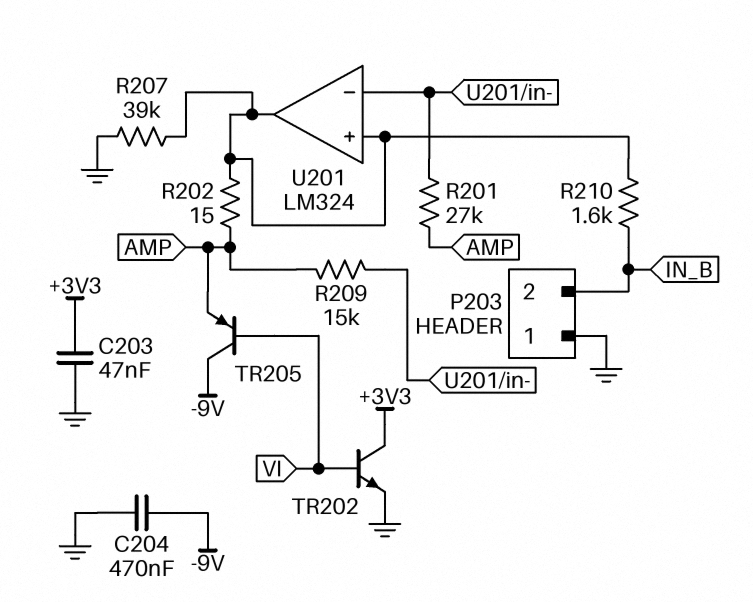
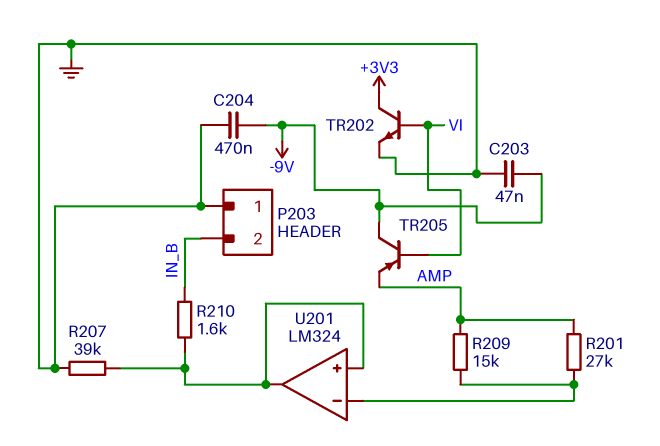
C203: 47nF (+3V3, GND) -> 47nF (-9V, GND)
R202: 15 (AMP, U201/in+) -> none

